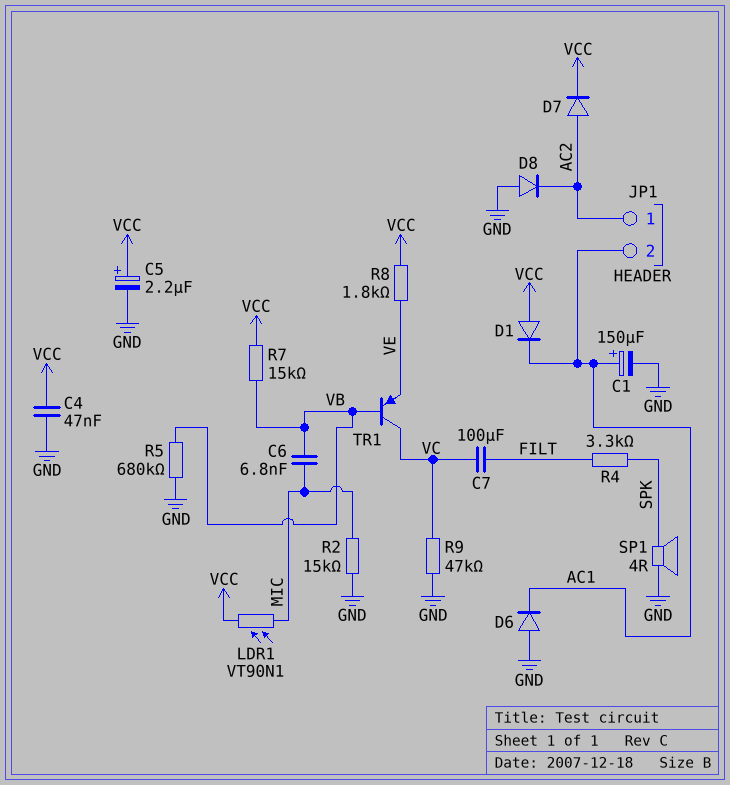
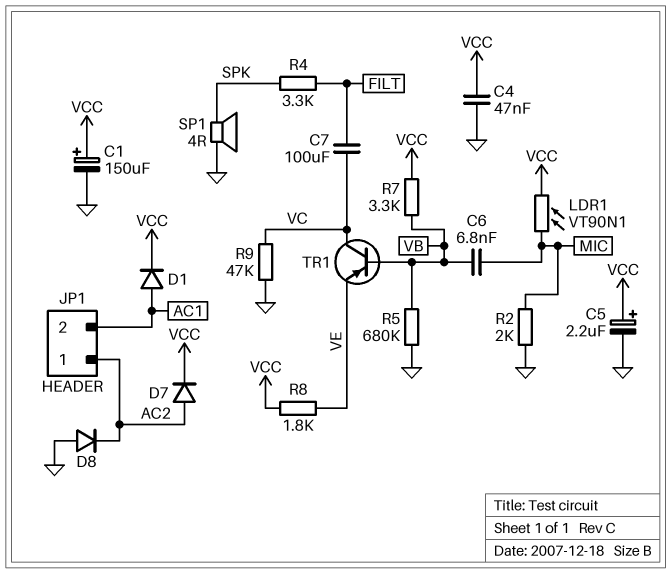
C1: 150uF (plus AC1, minus GND) -> 150uF (plus VCC, minus GND)
D1: diode (A VCC, K AC1) -> diode (A AC1, K VCC)
D6: diode (A GND, K AC1) -> none
R2: 15k (GND, MIC) -> 2k (GND, MIC)
R7: 15k (VB, VCC) -> 3.3k (VB, VCC)

